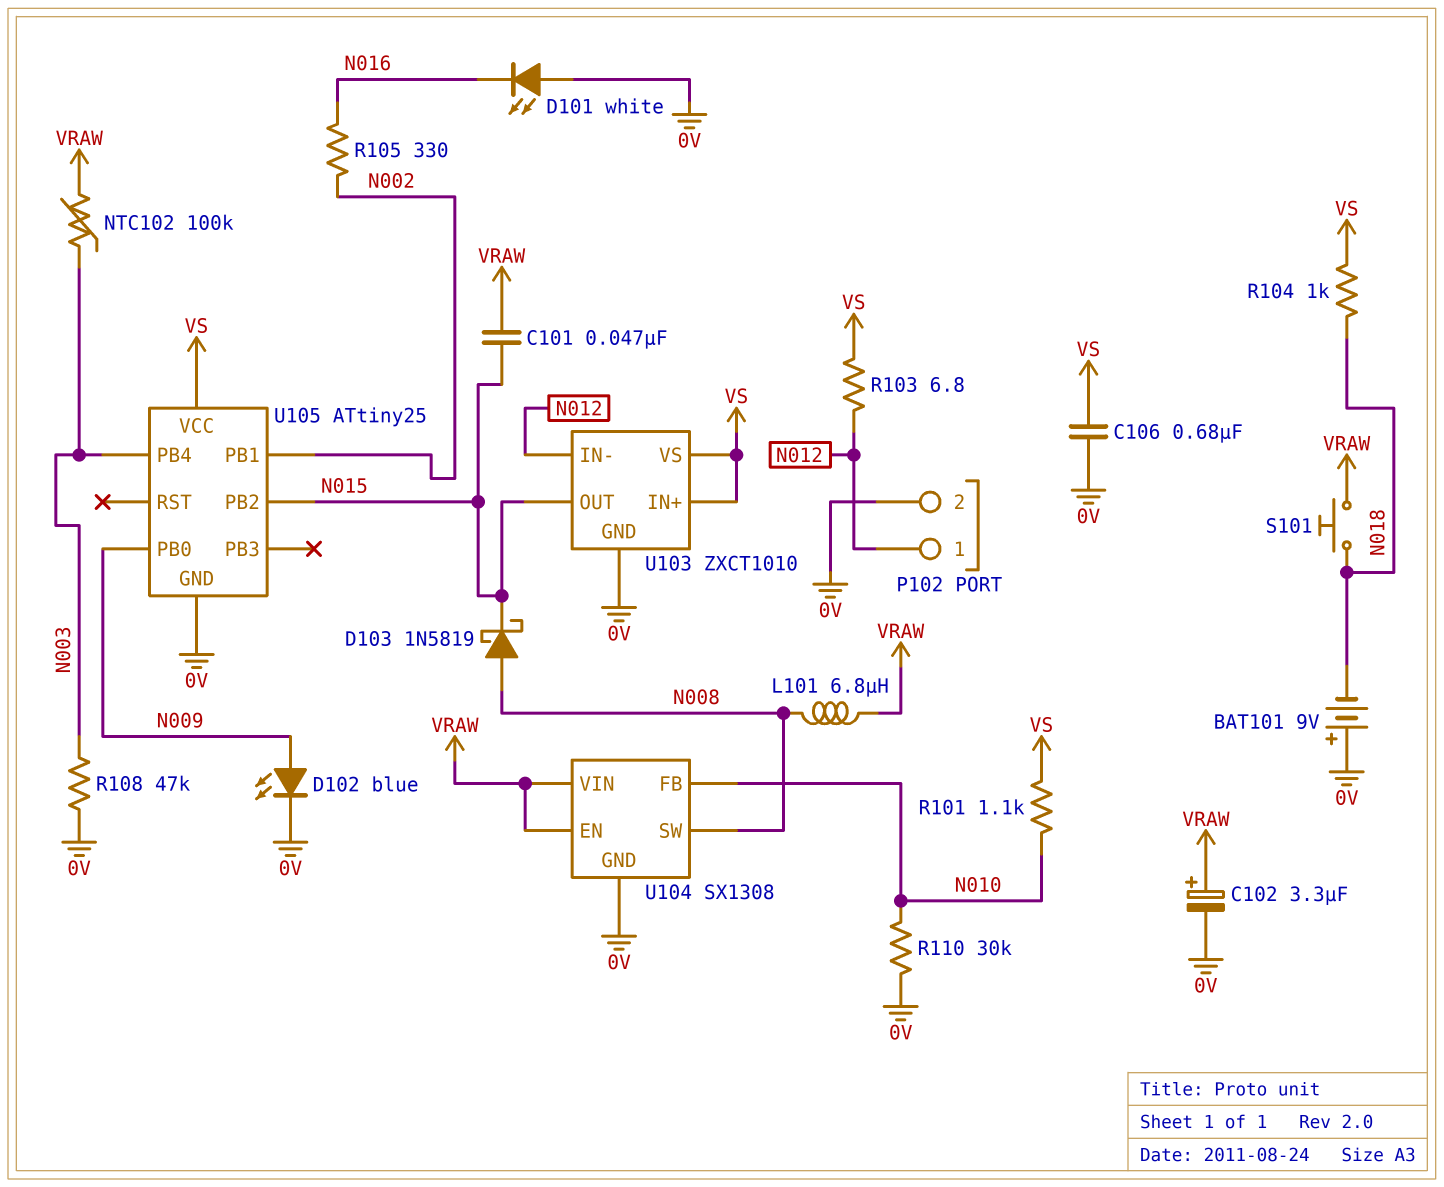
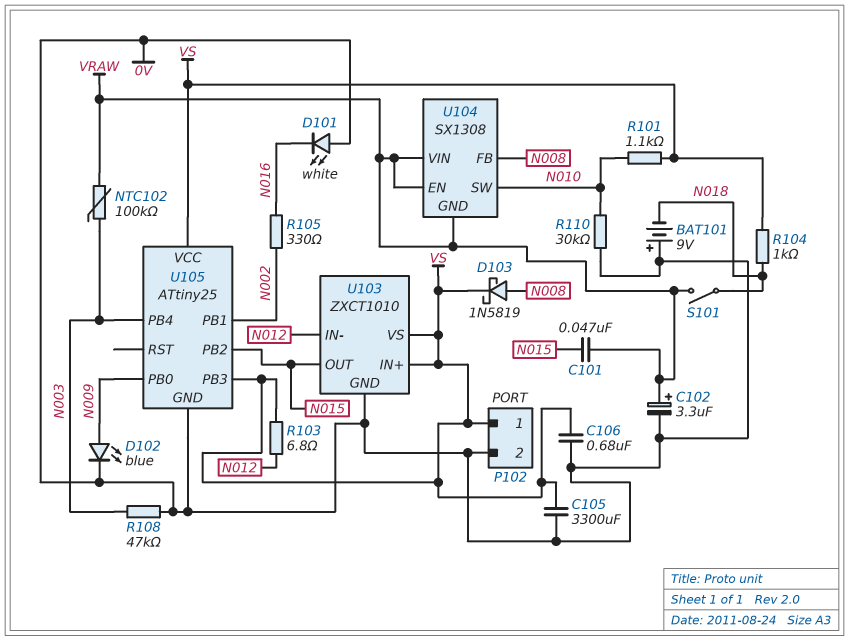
C105: none -> 3300uF (0V, VS)
D103: schottky 1N5819 (A N008, K N015) -> schottky 1N5819 (A N008, K VS)
L101: 6.8uH (N008, VRAW) -> none
P102 pin 1: N012 -> VS
S101: button (N018, VRAW) -> switch (N018, VRAW)
U104 pin FB: N010 -> N008
U104 pin GND: 0V -> VRAW
U104 pin SW: N008 -> N010
U105 pin PB3: none -> VS

